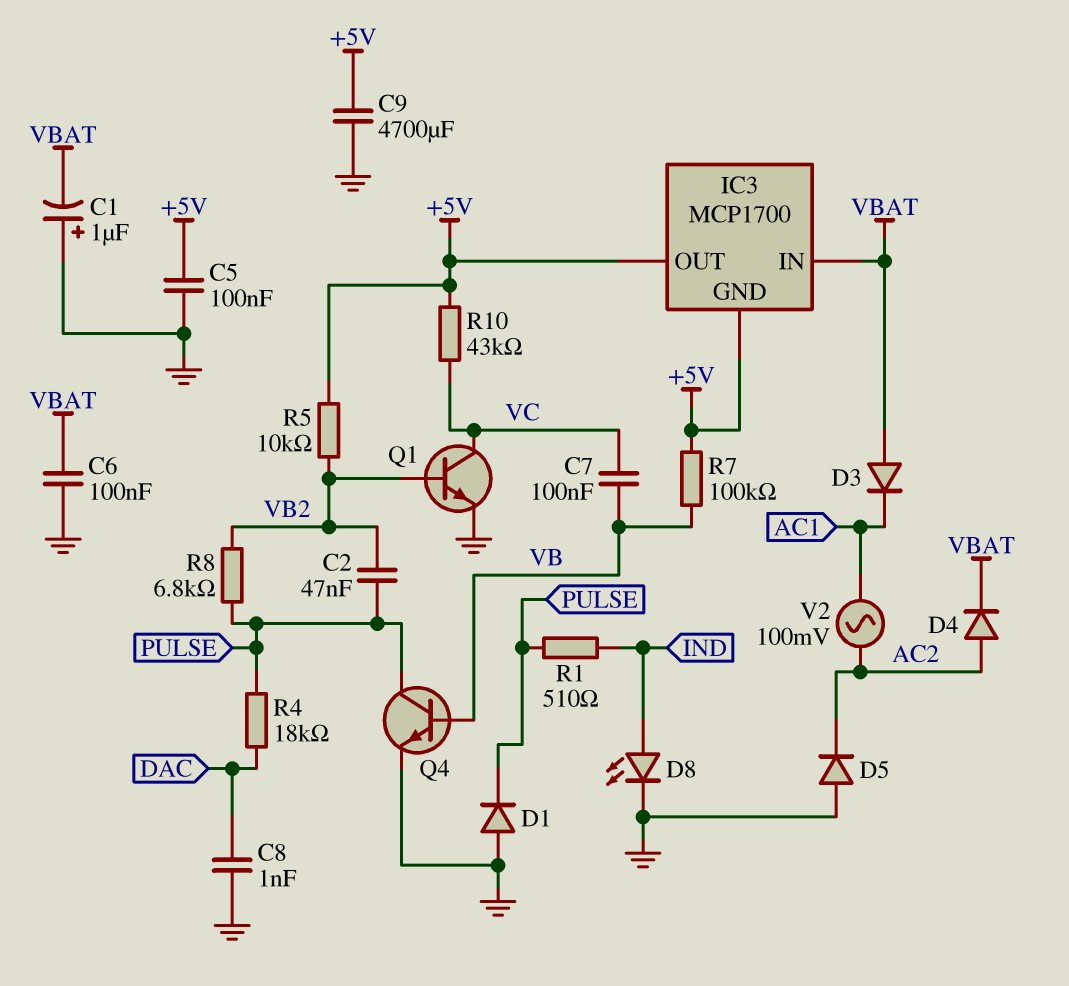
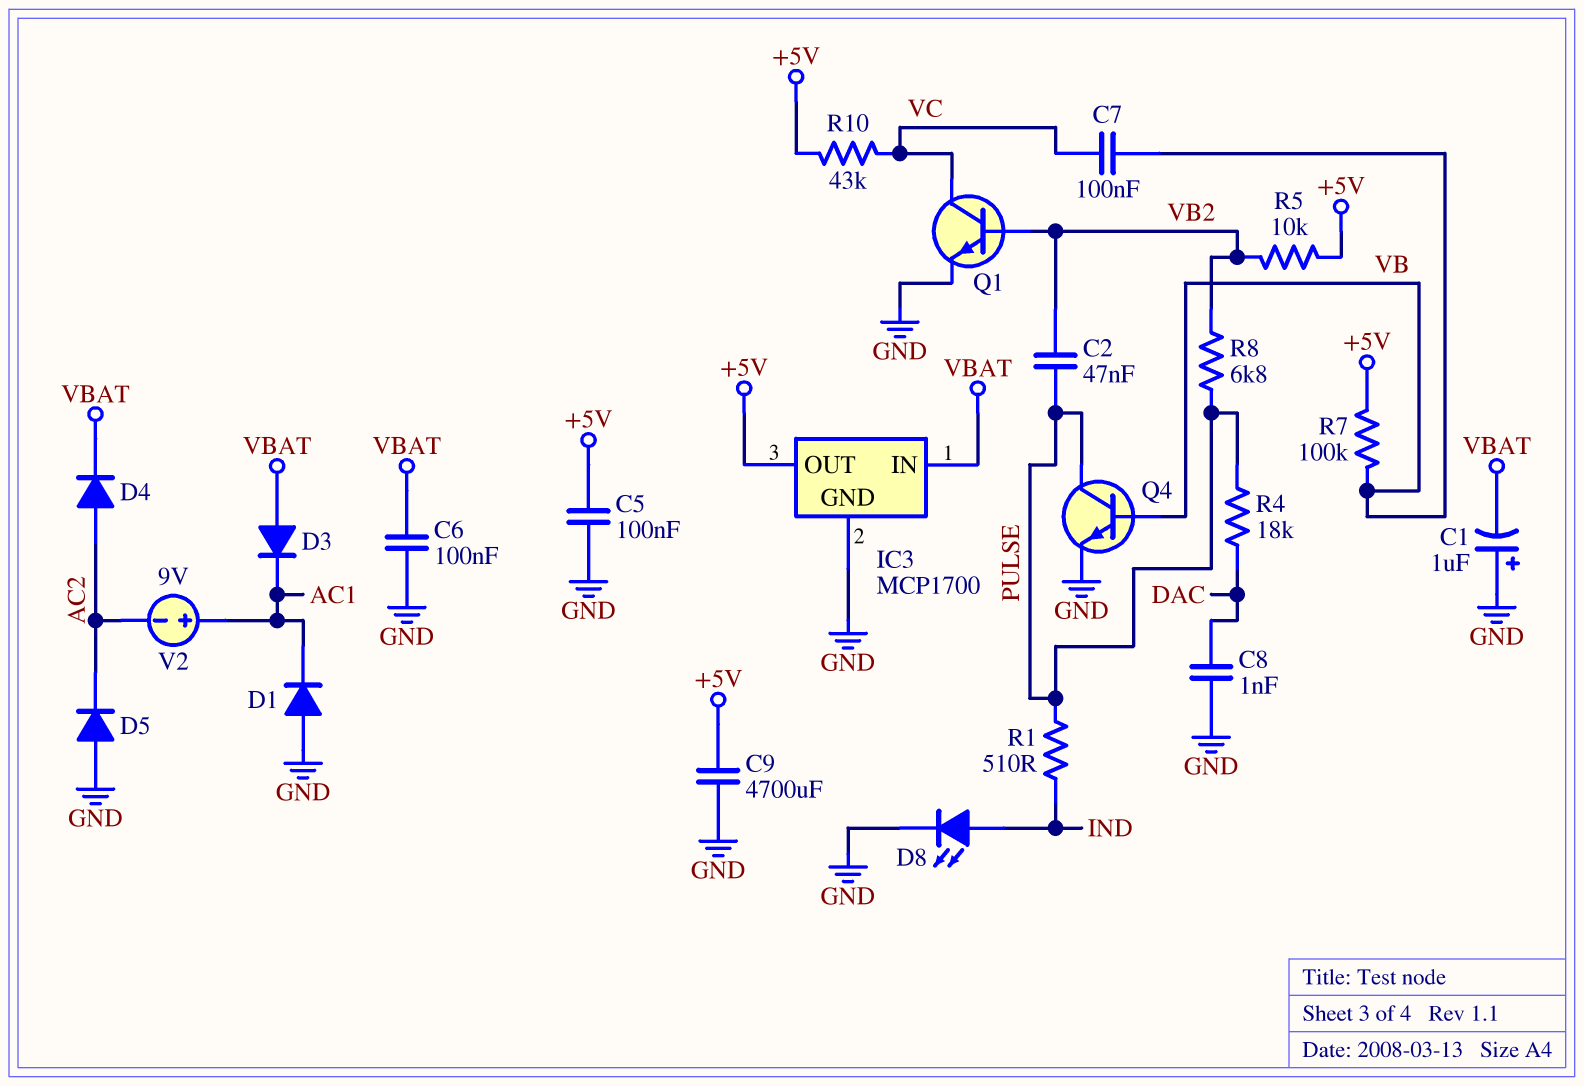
D1: diode (A GND, K PULSE) -> diode (A GND, K AC1)
IC3 pin GND: +5V -> GND
V2: AC 100mV (AC1, AC2) -> 9V (plus AC1, minus AC2)

